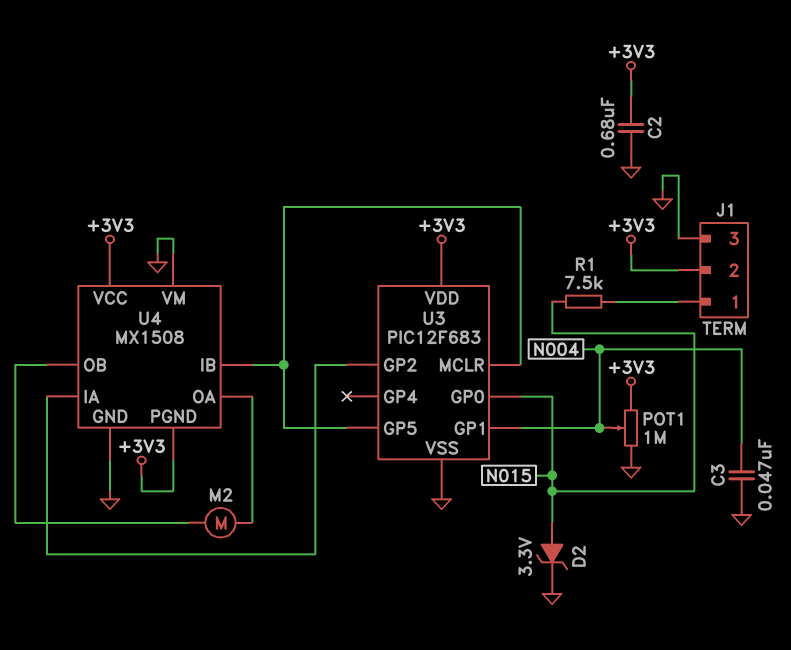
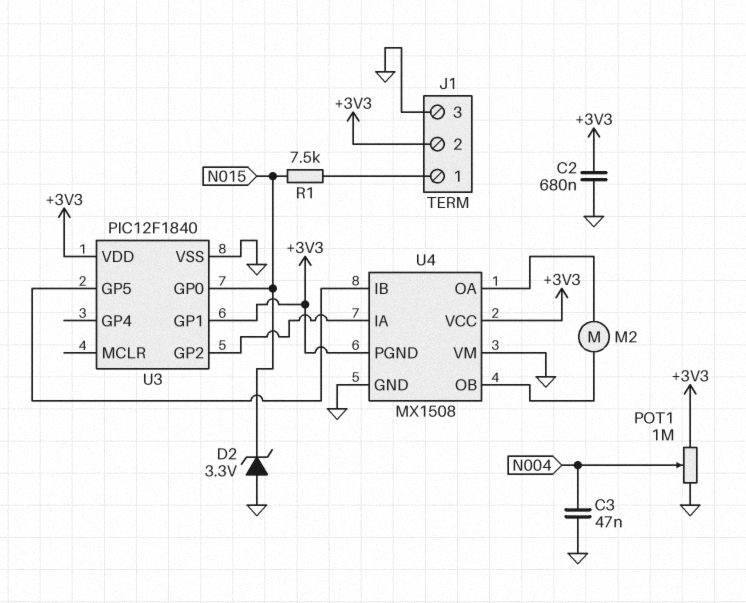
D2: zener 3.3V (A N015, K GND) -> zener 3.3V (A GND, K N015)
U3: PIC12F683 -> PIC12F1840
U3 pin GP1: N004 -> +3V3
U3 pin MCLR: U3/GP5 -> none

